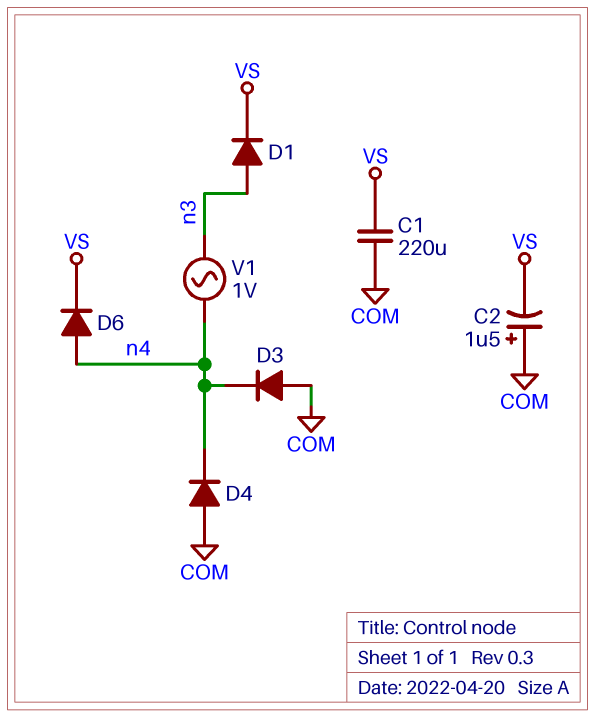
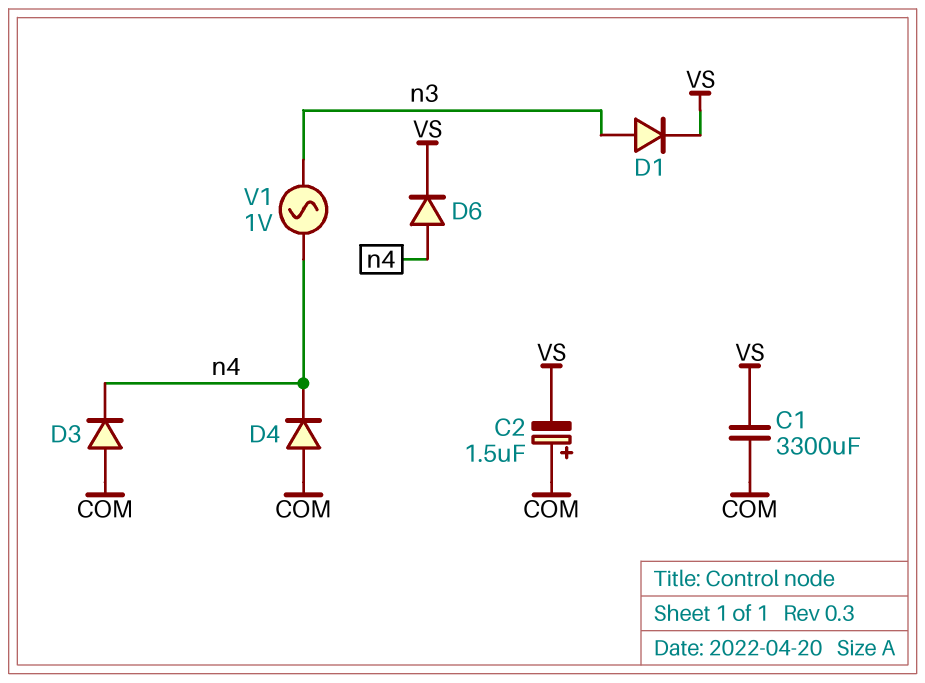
C1: 220uF (COM, VS) -> 3300uF (COM, VS)

